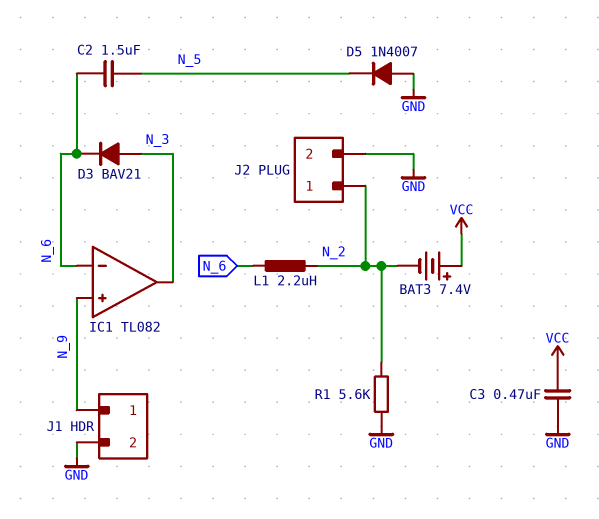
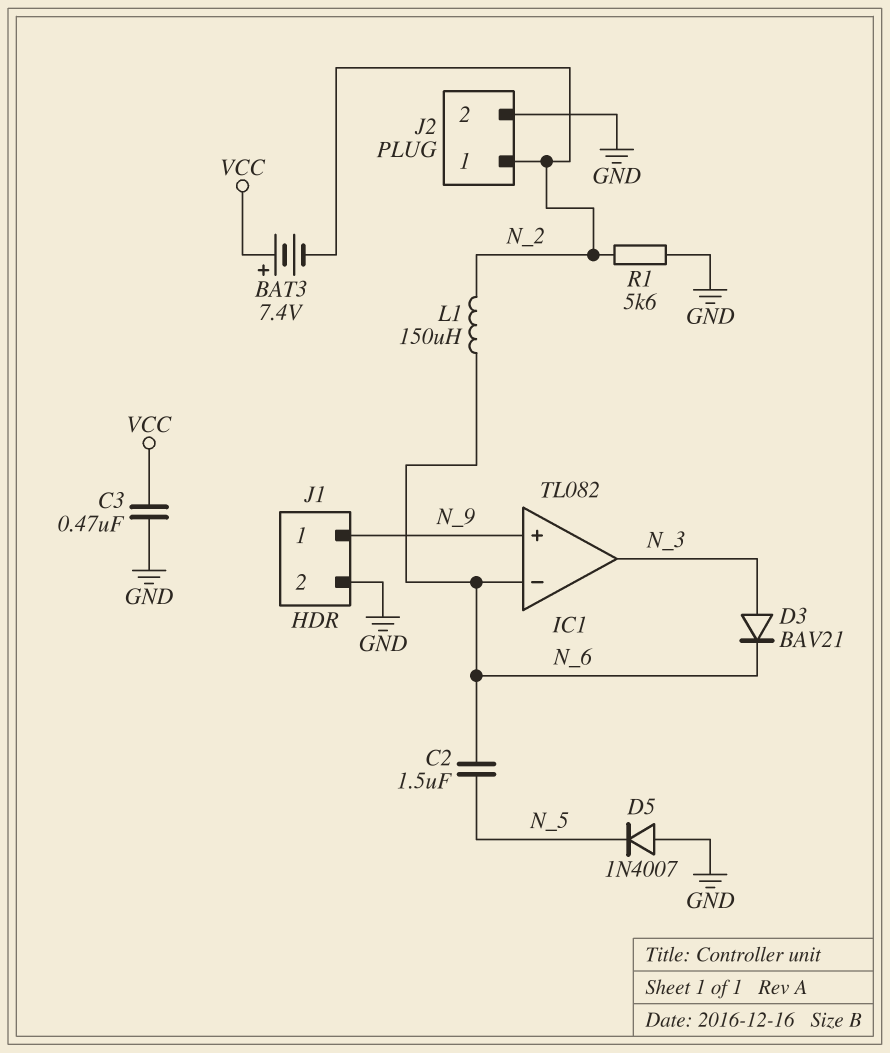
L1: 2.2uH (N_2, N_6) -> 150uH (N_2, N_6)

